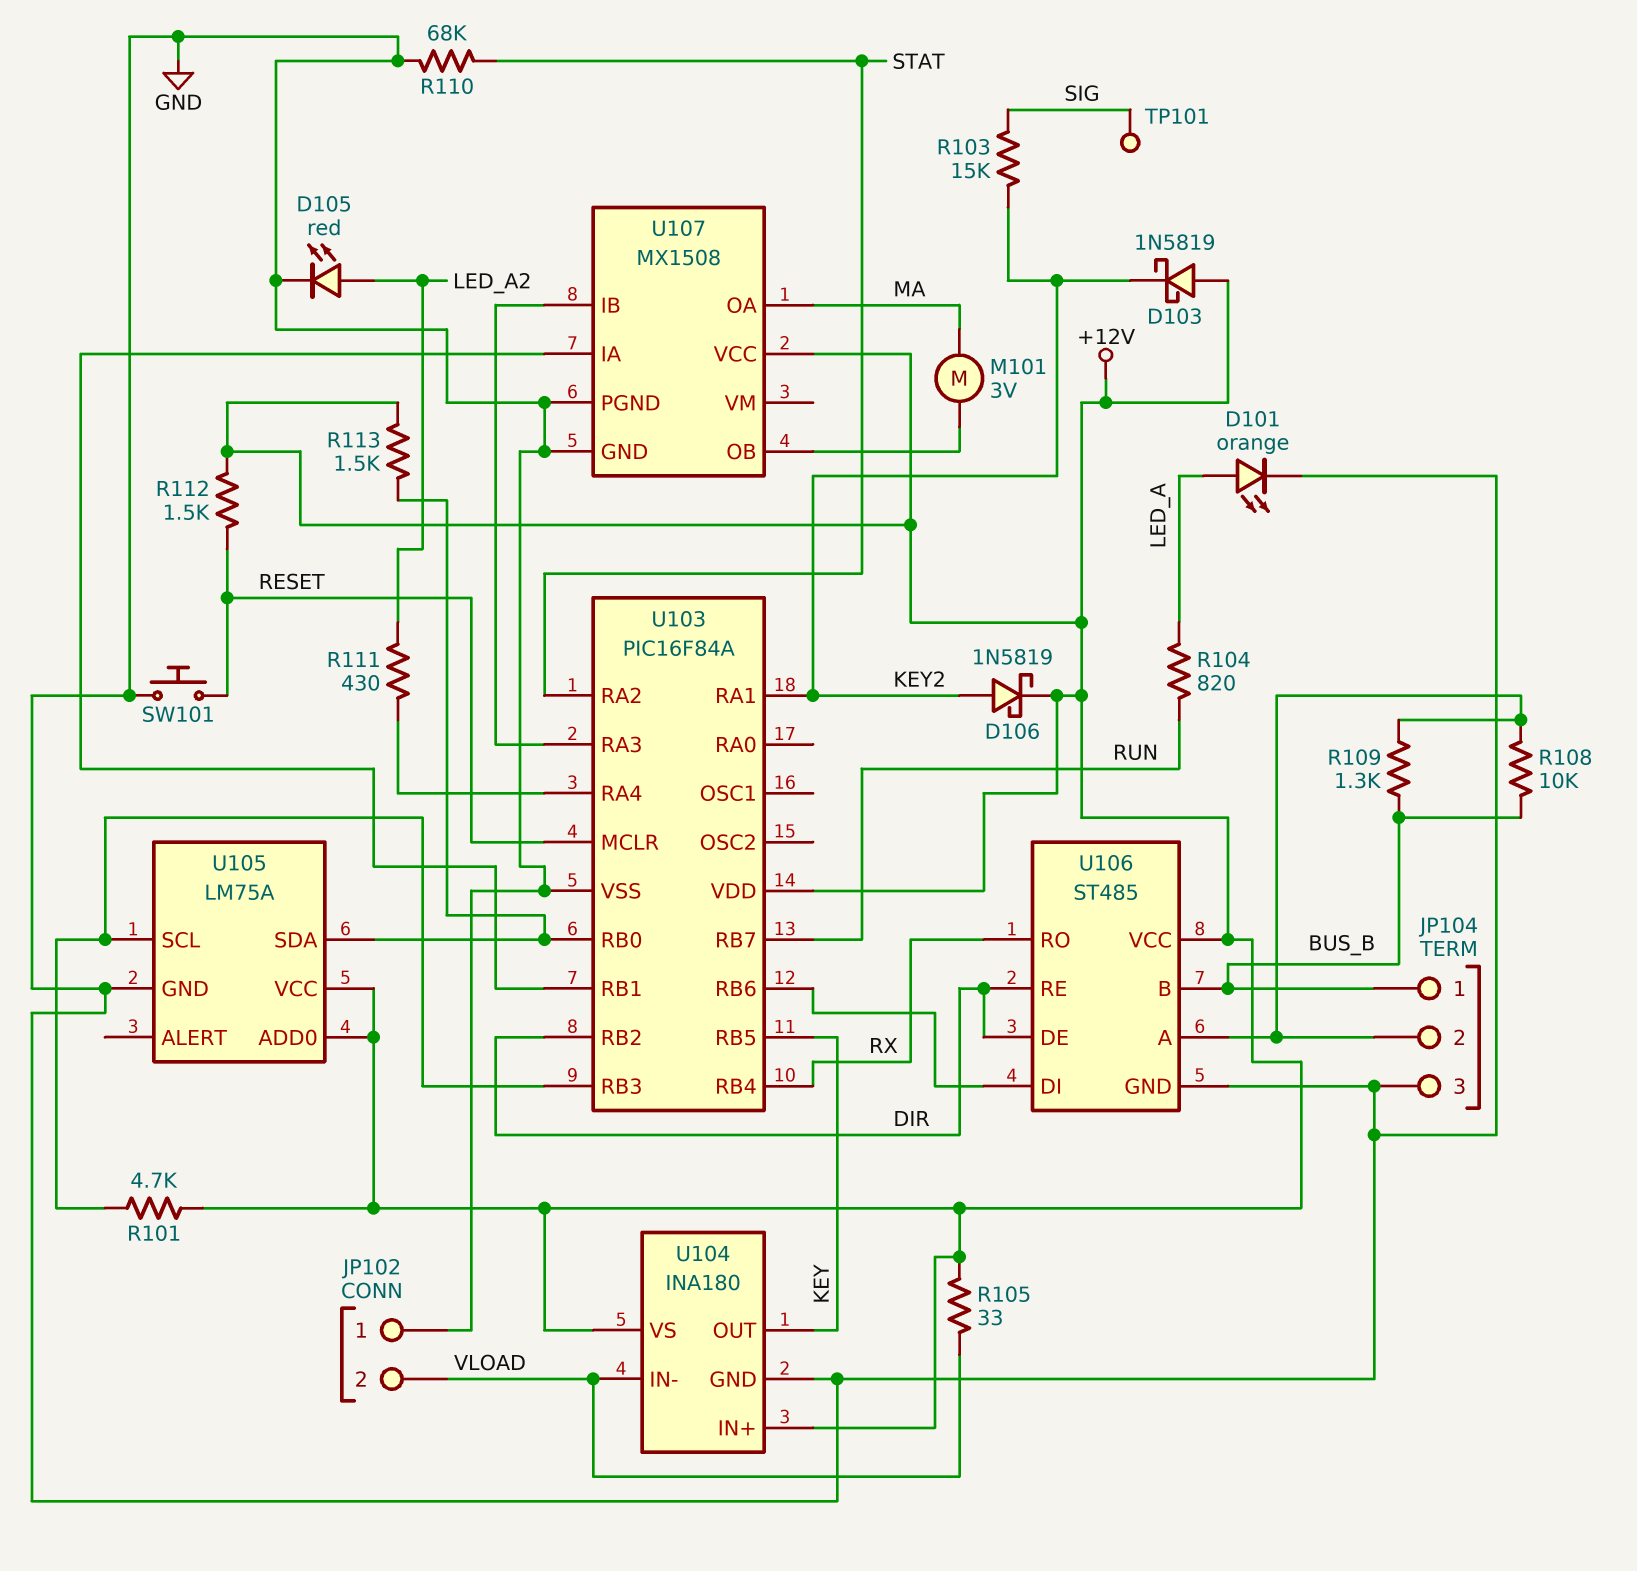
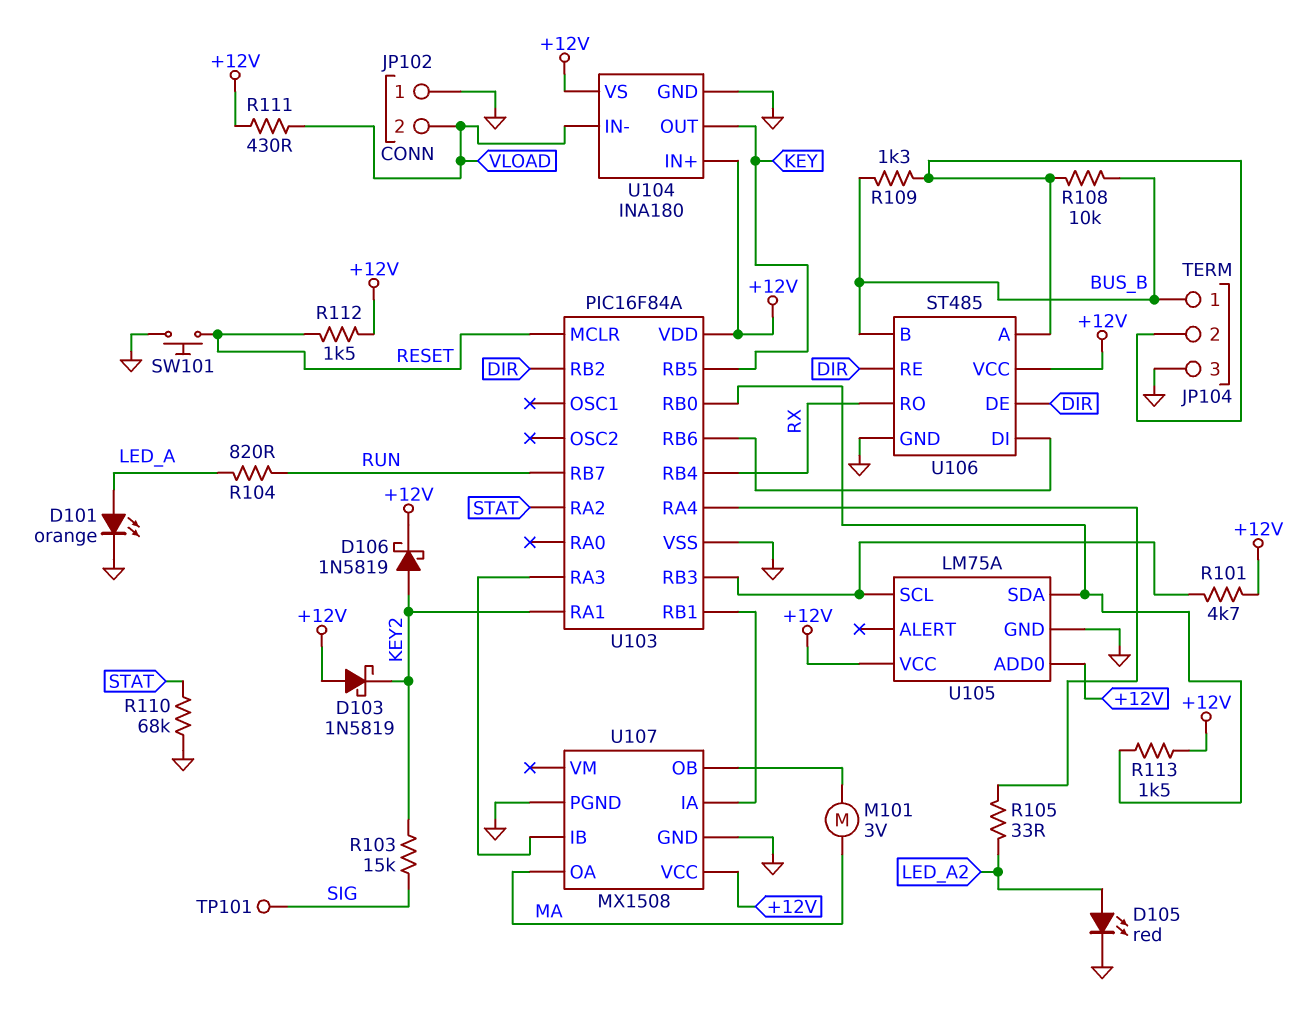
R105: 33 (+12V, VLOAD) -> 33 (LED_A2, U103/RA4)
R111: 430 (LED_A2, U103/RA4) -> 430 (+12V, VLOAD)

